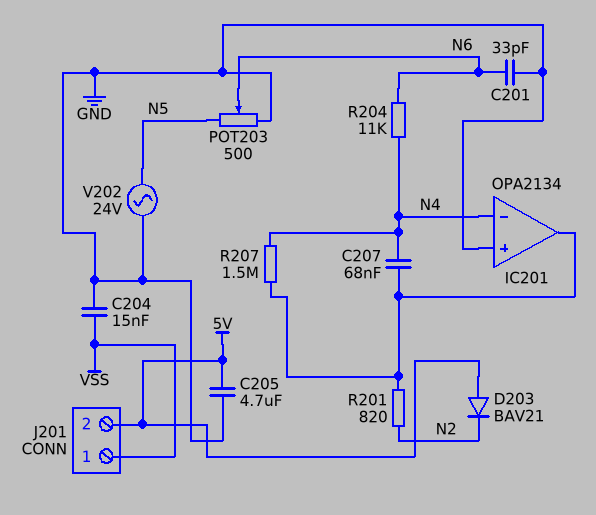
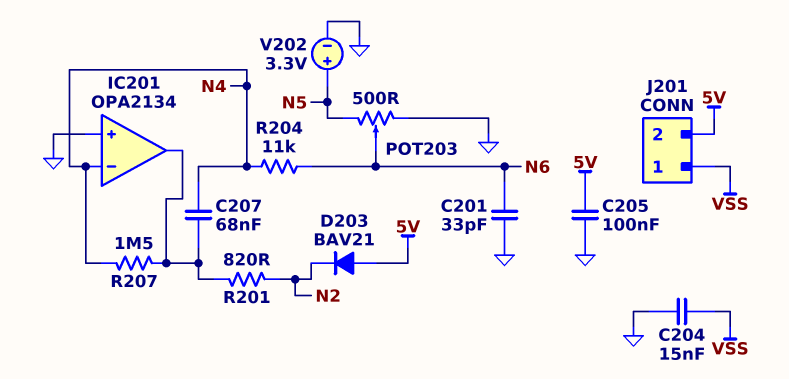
C205: 4.7uF (5V, GND) -> 100nF (5V, GND)
V202: AC 24V (GND, N5) -> 3.3V (plus N5, minus GND)

